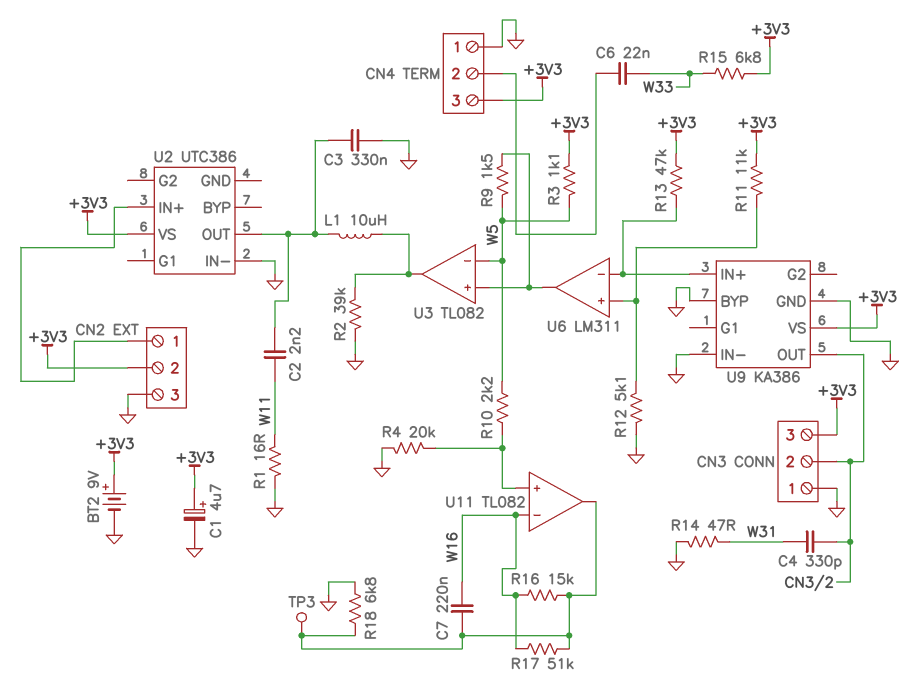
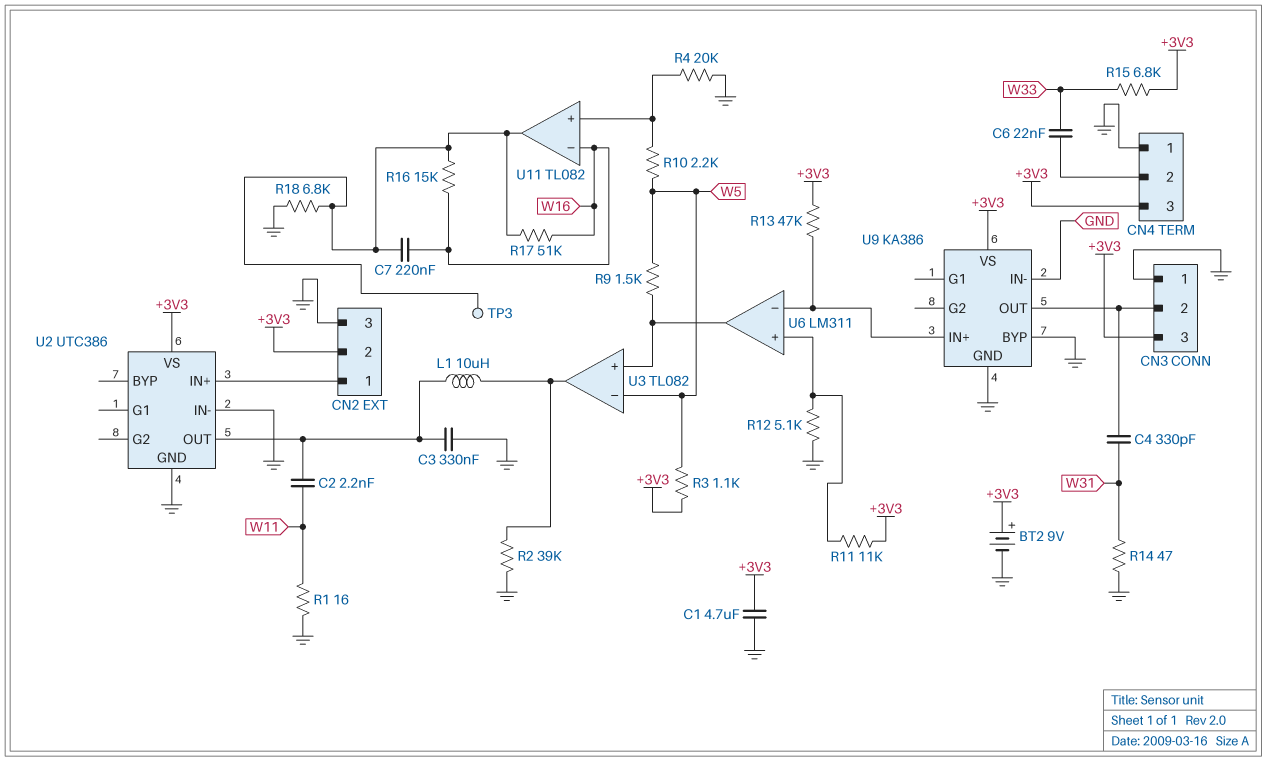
C1: 4.7uF (plus +3V3, minus GND) -> 4.7uF (+3V3, GND)
U2 pin GND: none -> GND

